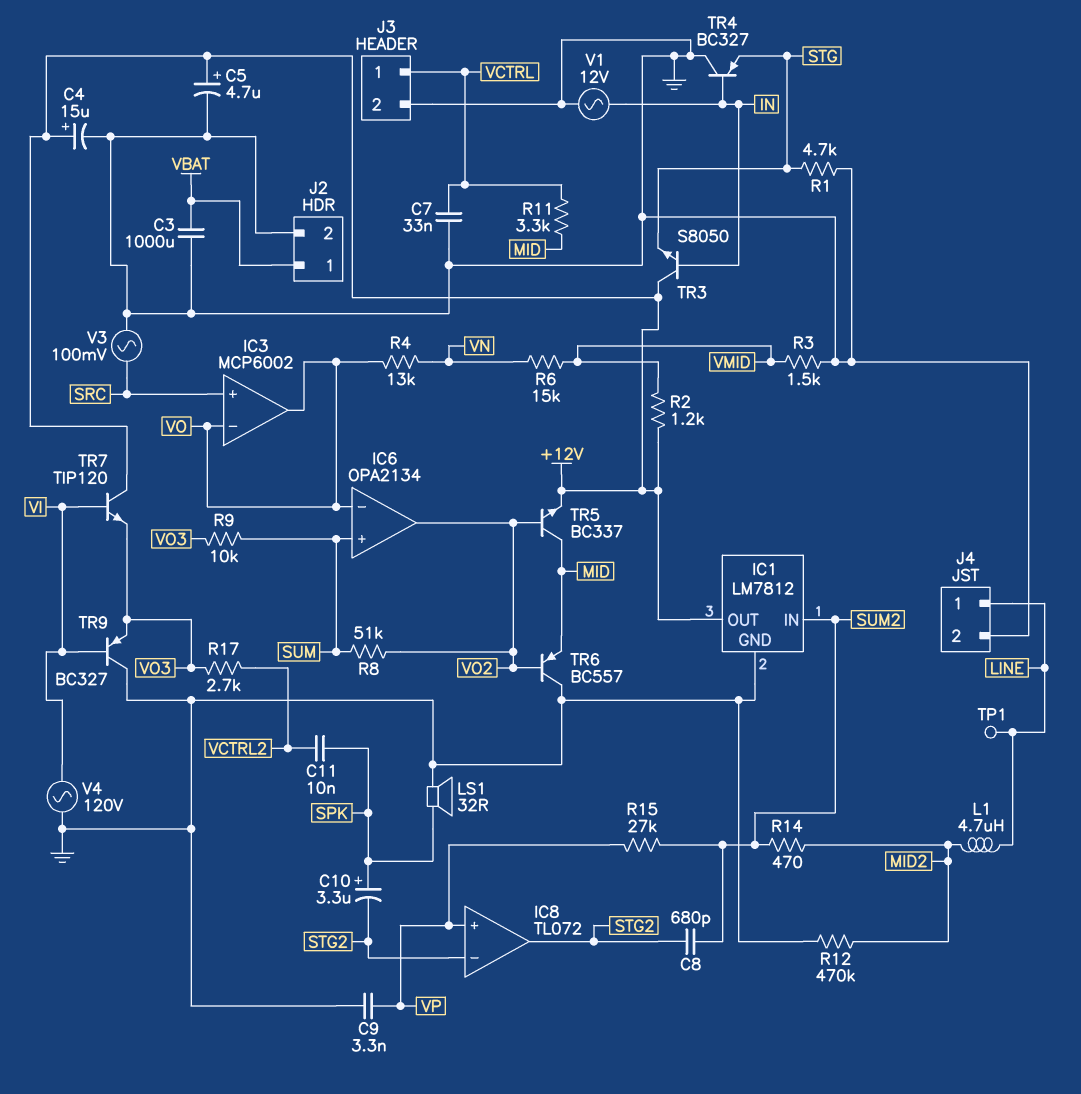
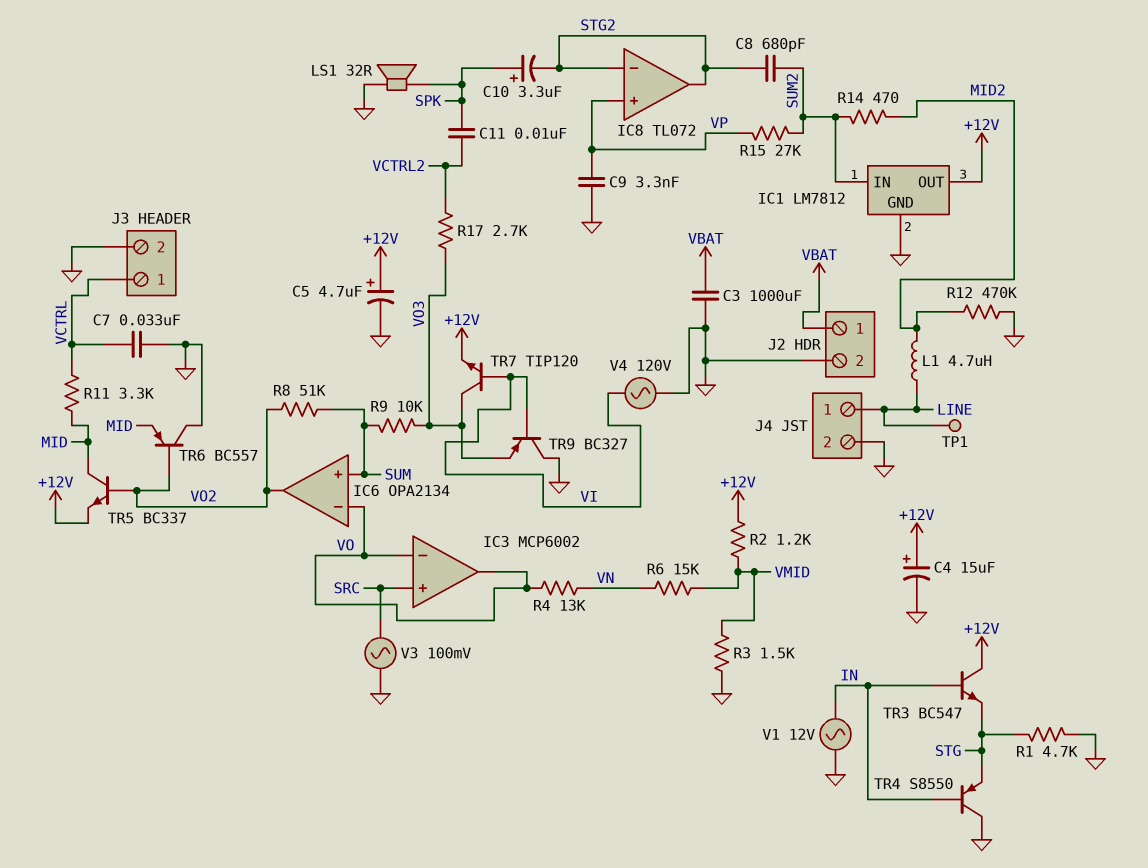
TR3: NPN S8050 (B IN, C +12V, E STG) -> NPN BC547 (B IN, C +12V, E STG)
TR4: PNP BC327 (B IN, C GND, E STG) -> PNP S8550 (B IN, C GND, E STG)
TR7: NPN TIP120 (B VI, C +12V, E VO3) -> NPN TIP120 (B VI, C VO3, E +12V)

